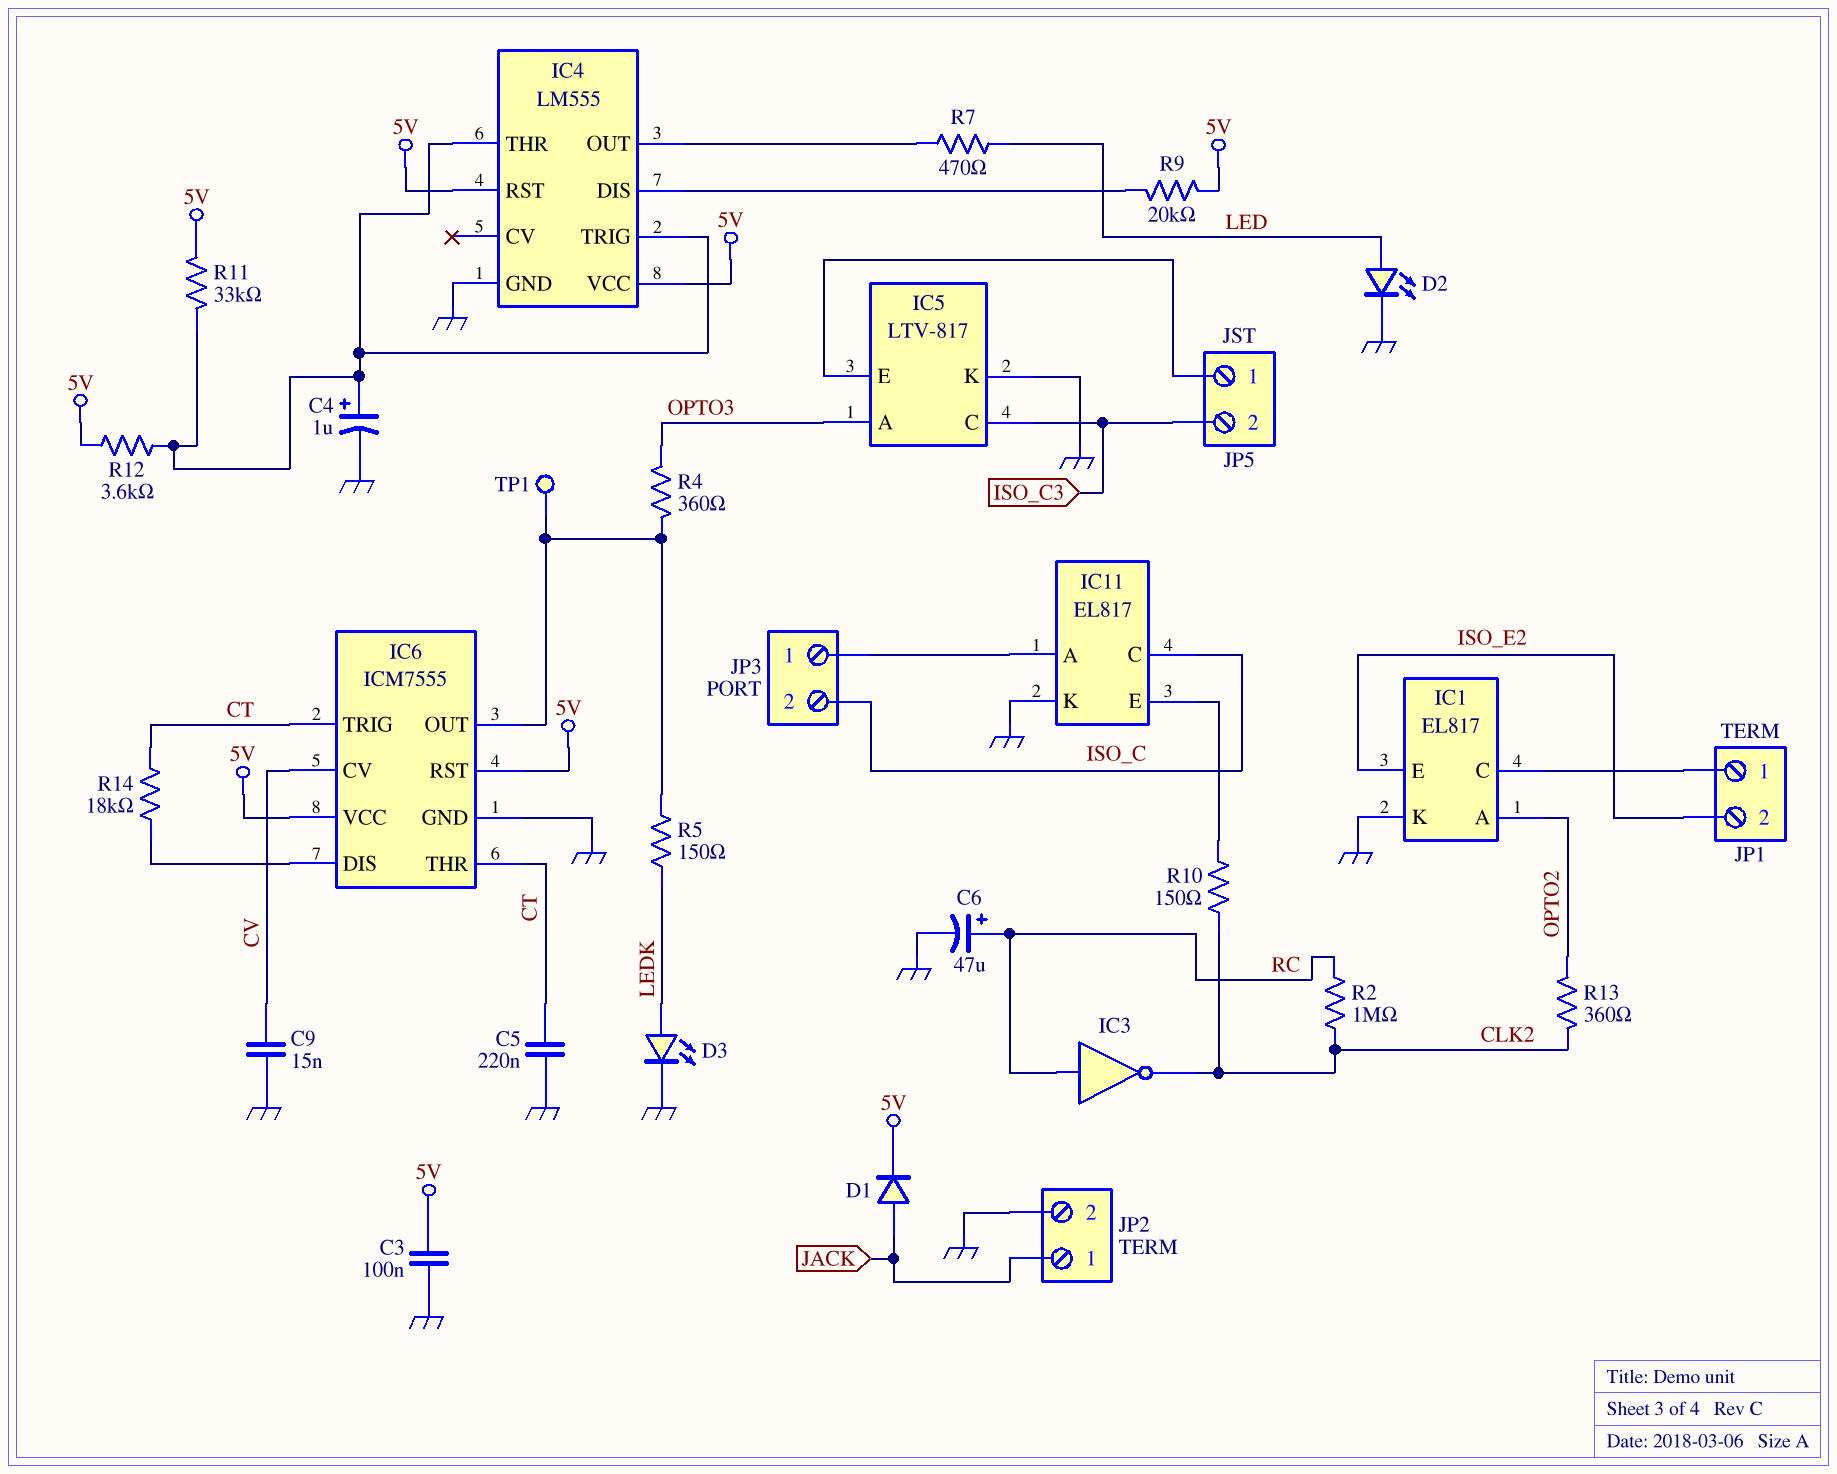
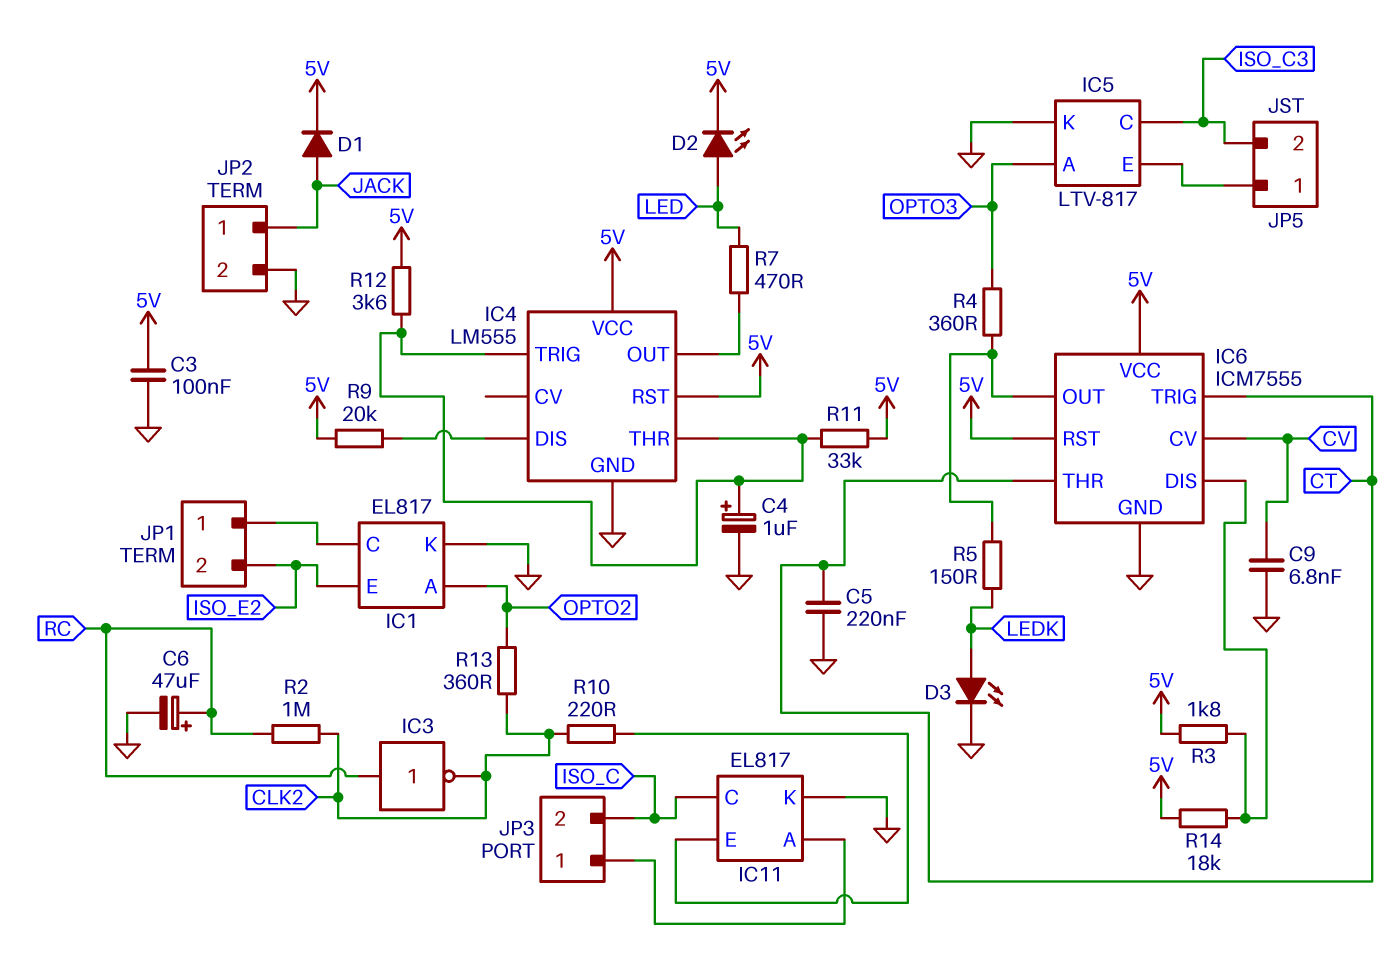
C9: 15nF (CV, GND) -> 6.8nF (CV, GND)
D2: LED (A LED, K GND) -> LED (A LED, K 5V)
R3: none -> 1.8k (5V, IC6/DIS)
R10: 150 (CLK2, IC11/E) -> 220 (CLK2, IC11/E)
R14: 18k (CT, IC6/DIS) -> 18k (5V, IC6/DIS)
TP1: test point (IC6/OUT) -> none

